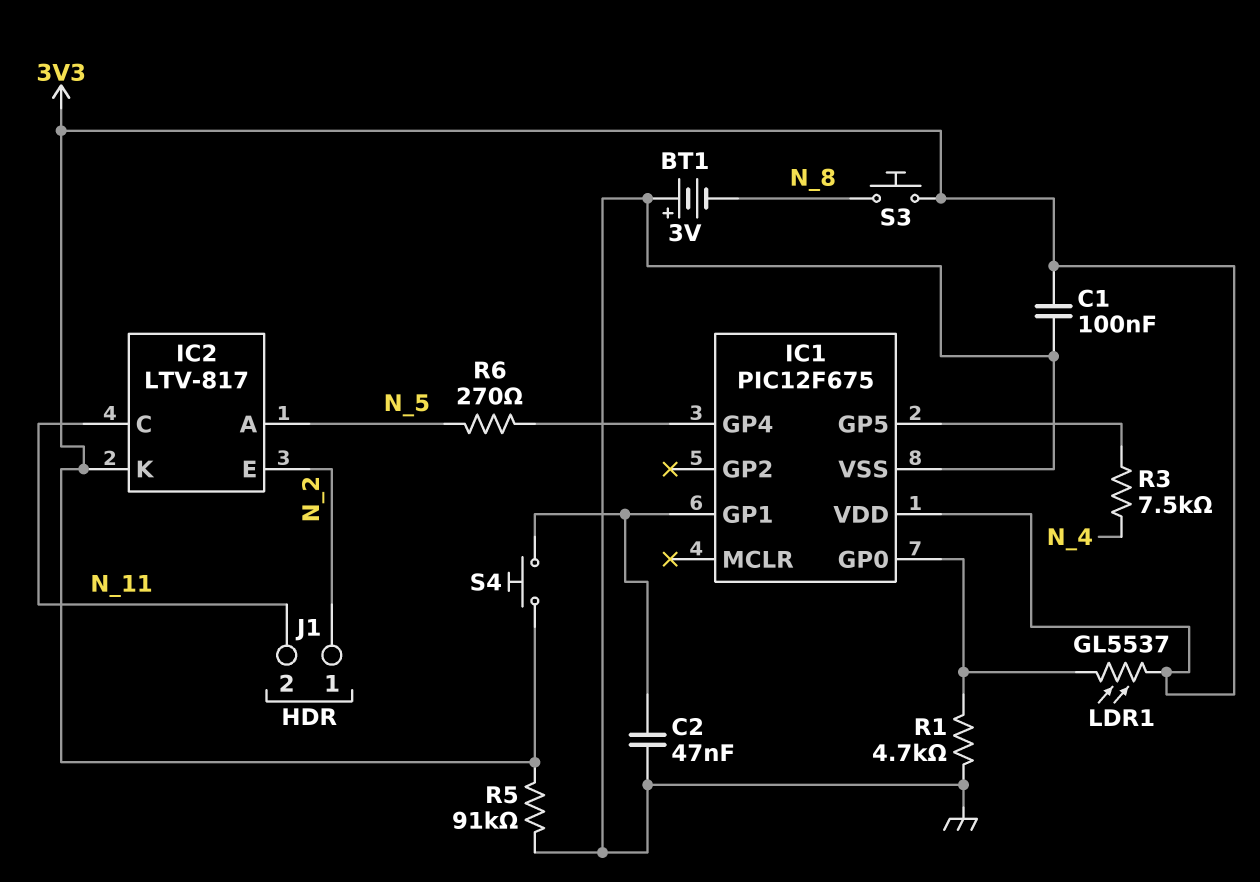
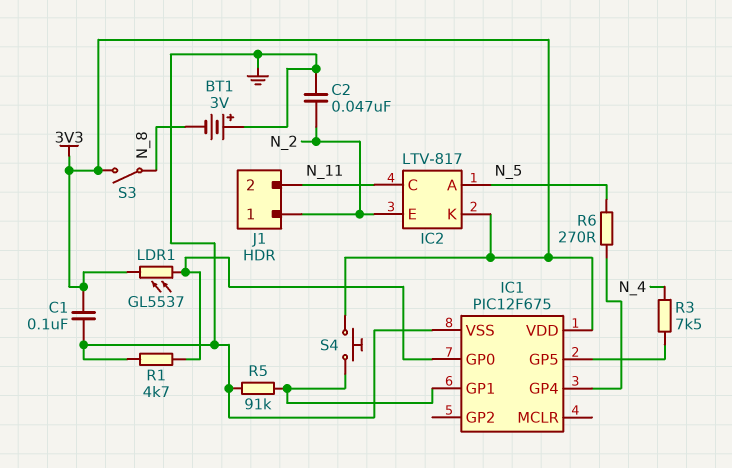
C2: 47nF (GND, IC1/GP1) -> 47nF (GND, N_2)
R5: 91k (3V3, GND) -> 91k (GND, IC1/GP1)
S3: button (3V3, N_8) -> switch (3V3, N_8)

